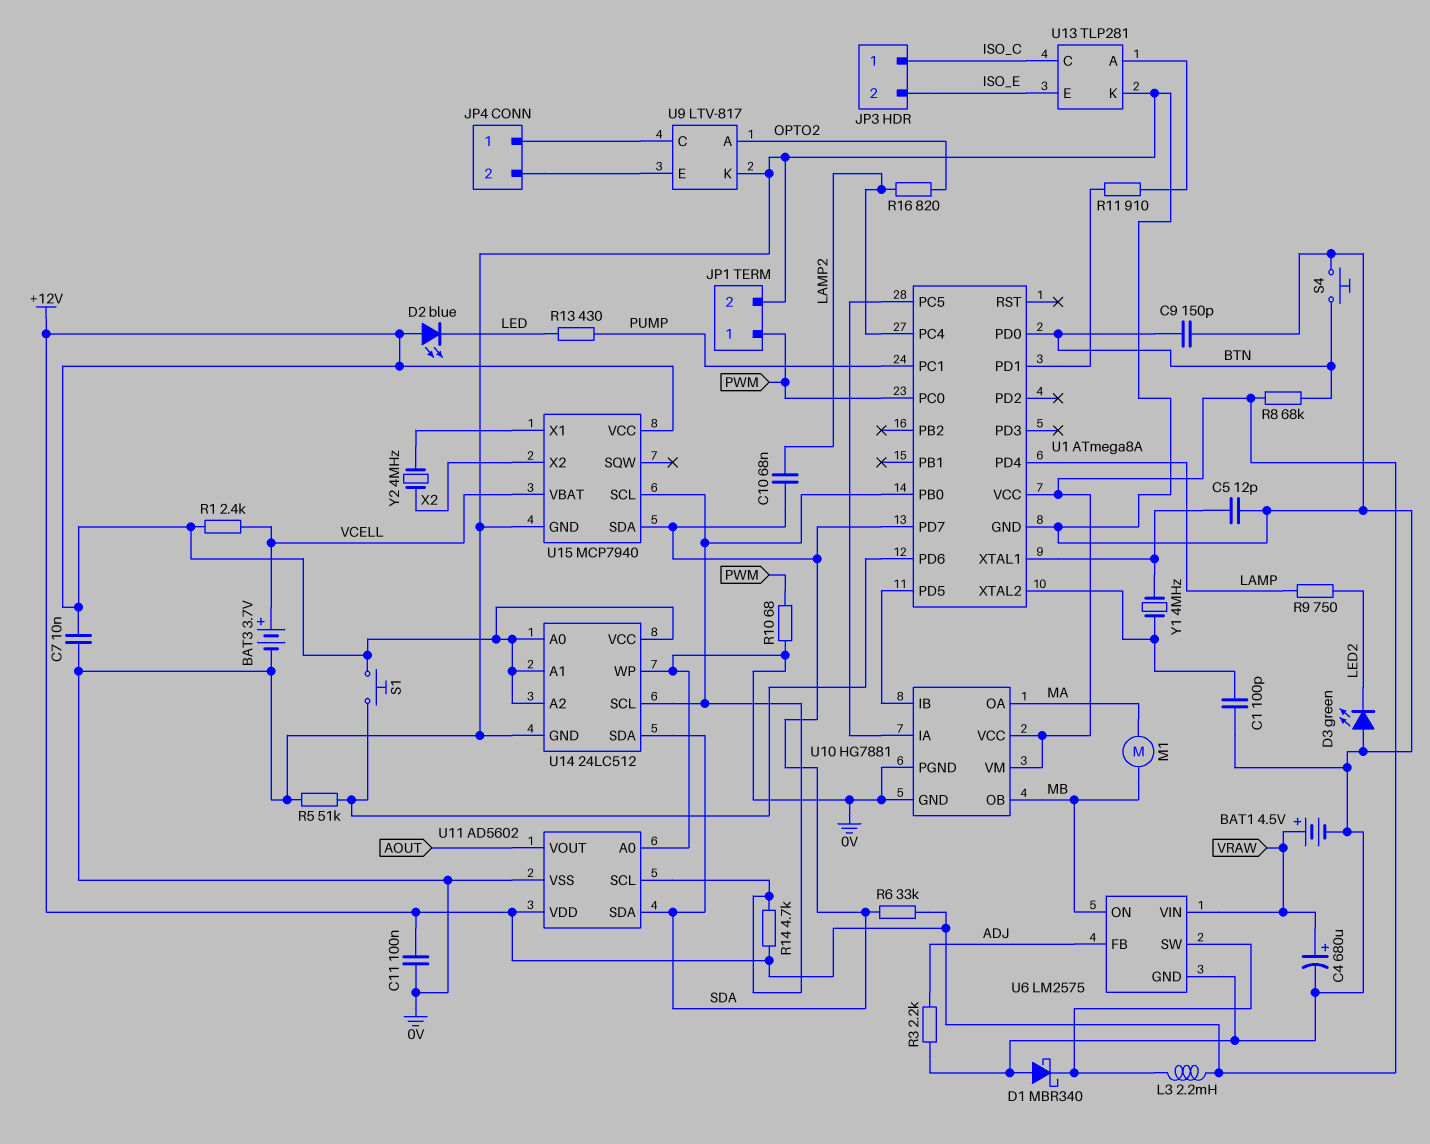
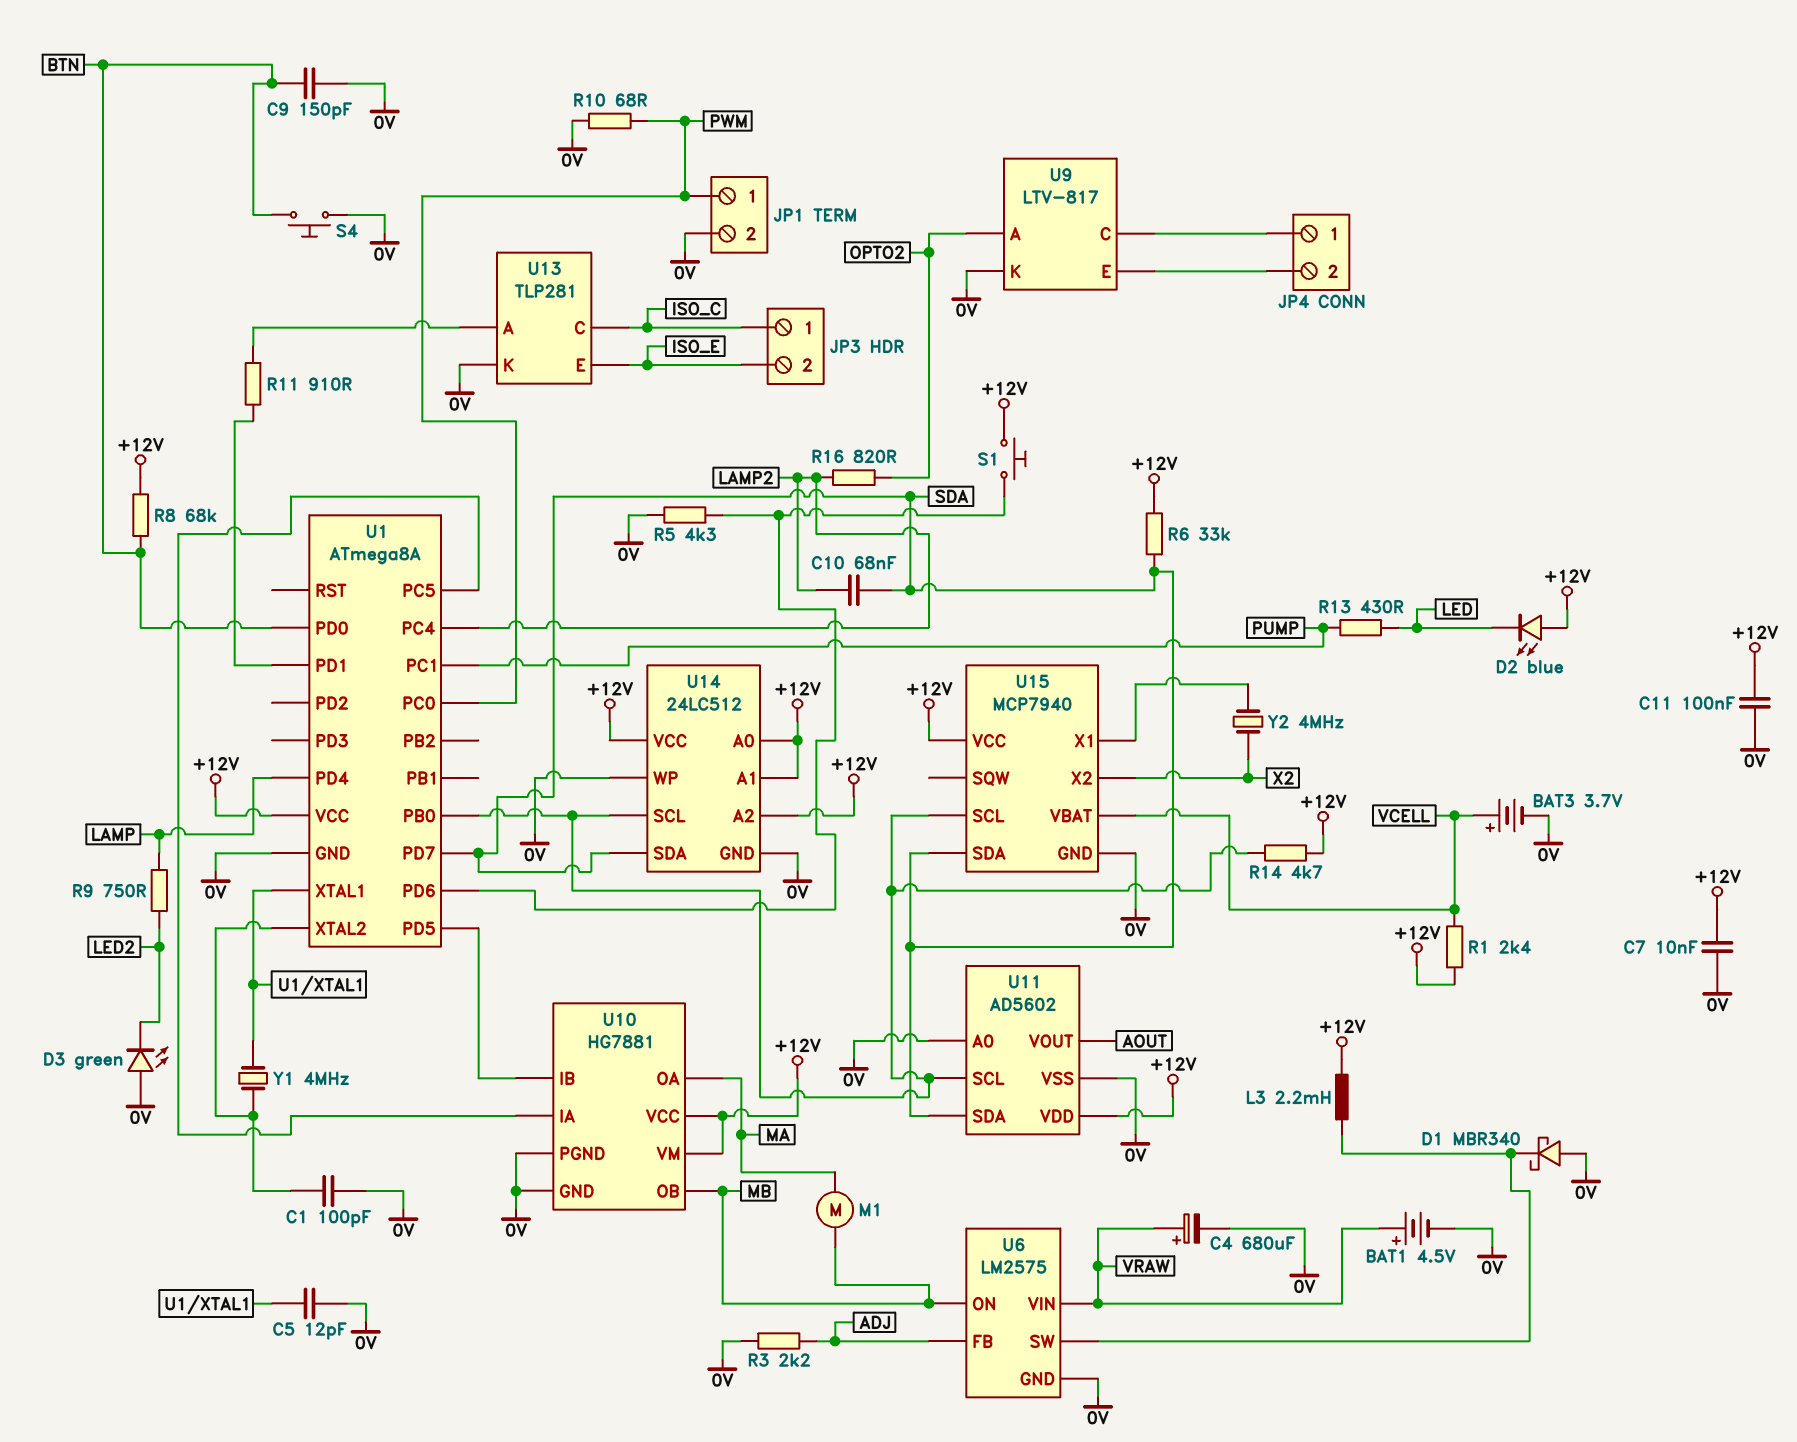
R5: 51k (0V, U1/PD6) -> 4.3k (0V, U1/PD6)

